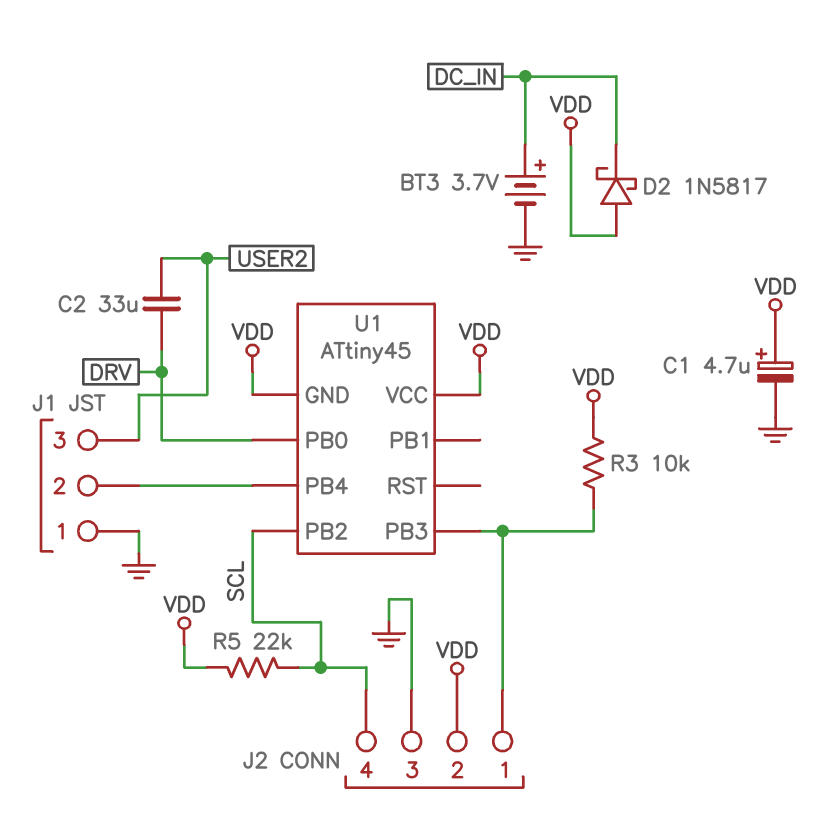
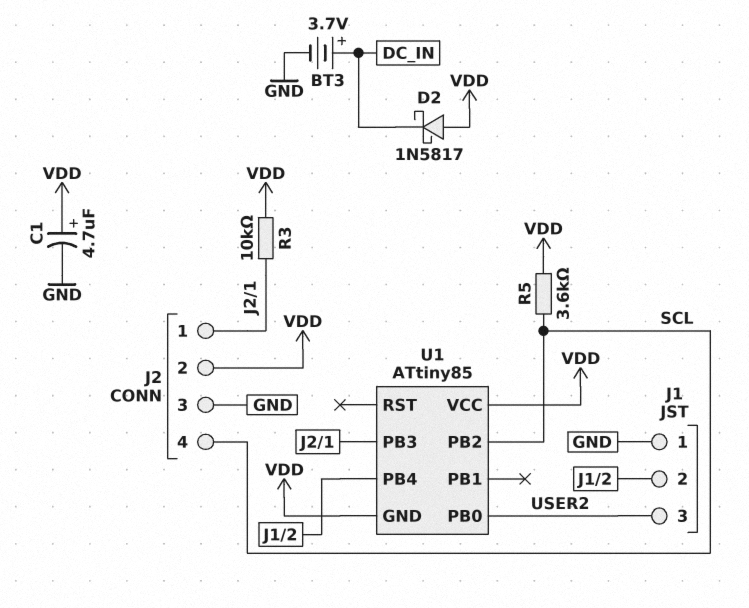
C2: 33uF (DRV, USER2) -> none
R5: 22k (SCL, VDD) -> 3.6k (SCL, VDD)
U1: ATtiny45 -> ATtiny85
U1 pin PB0: DRV -> USER2

